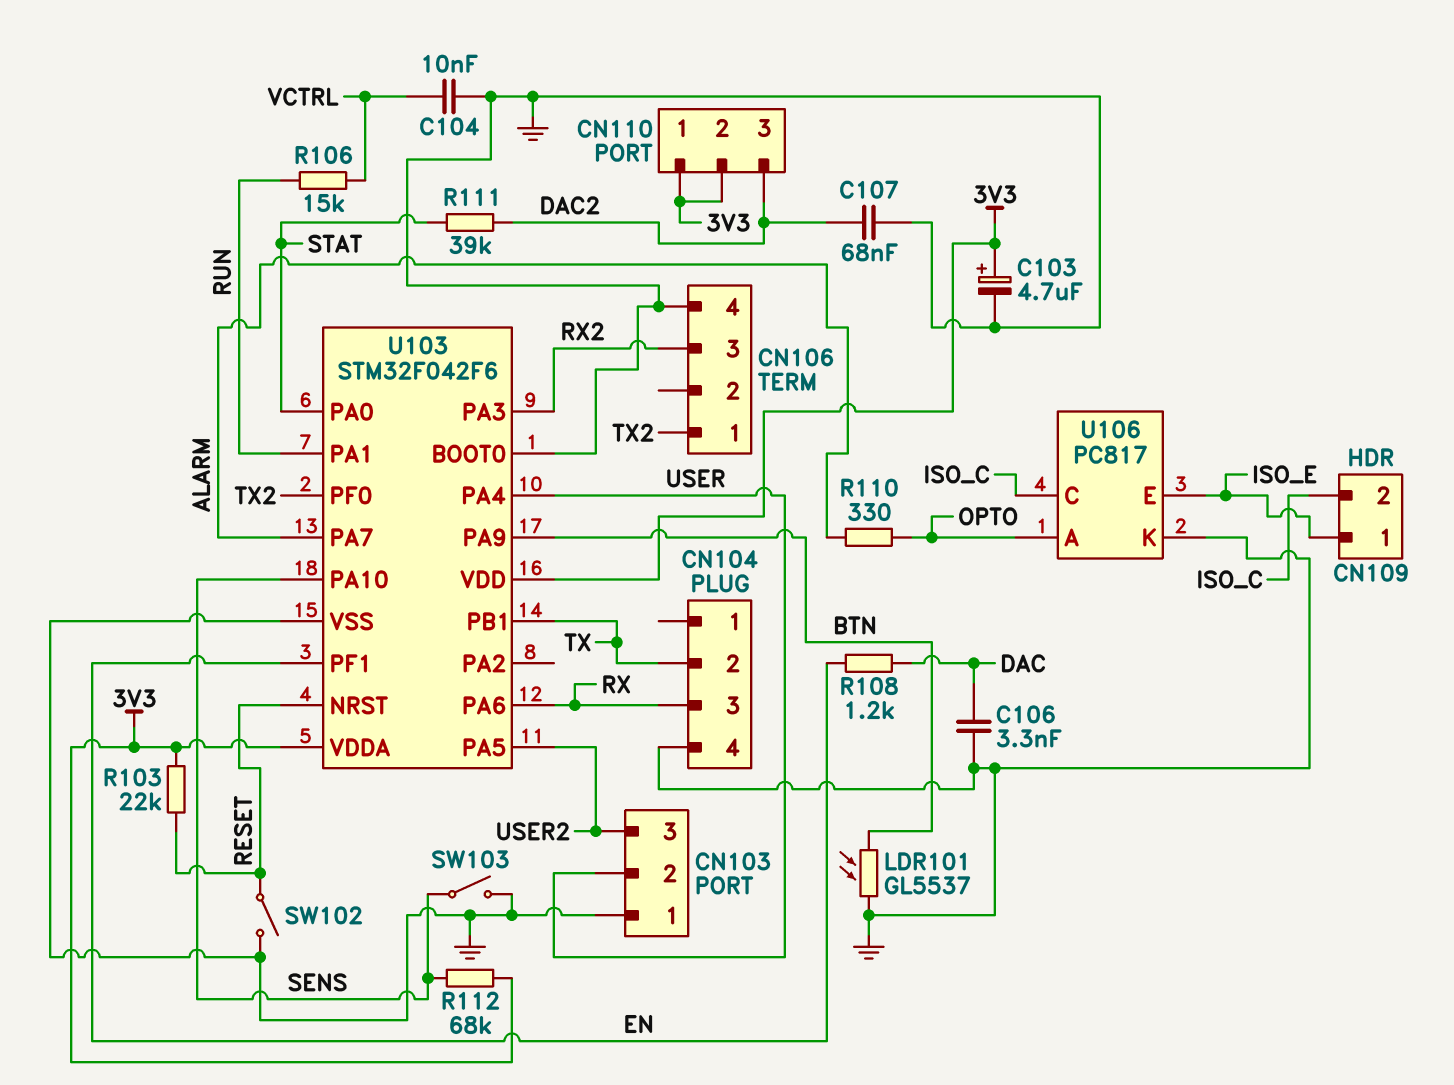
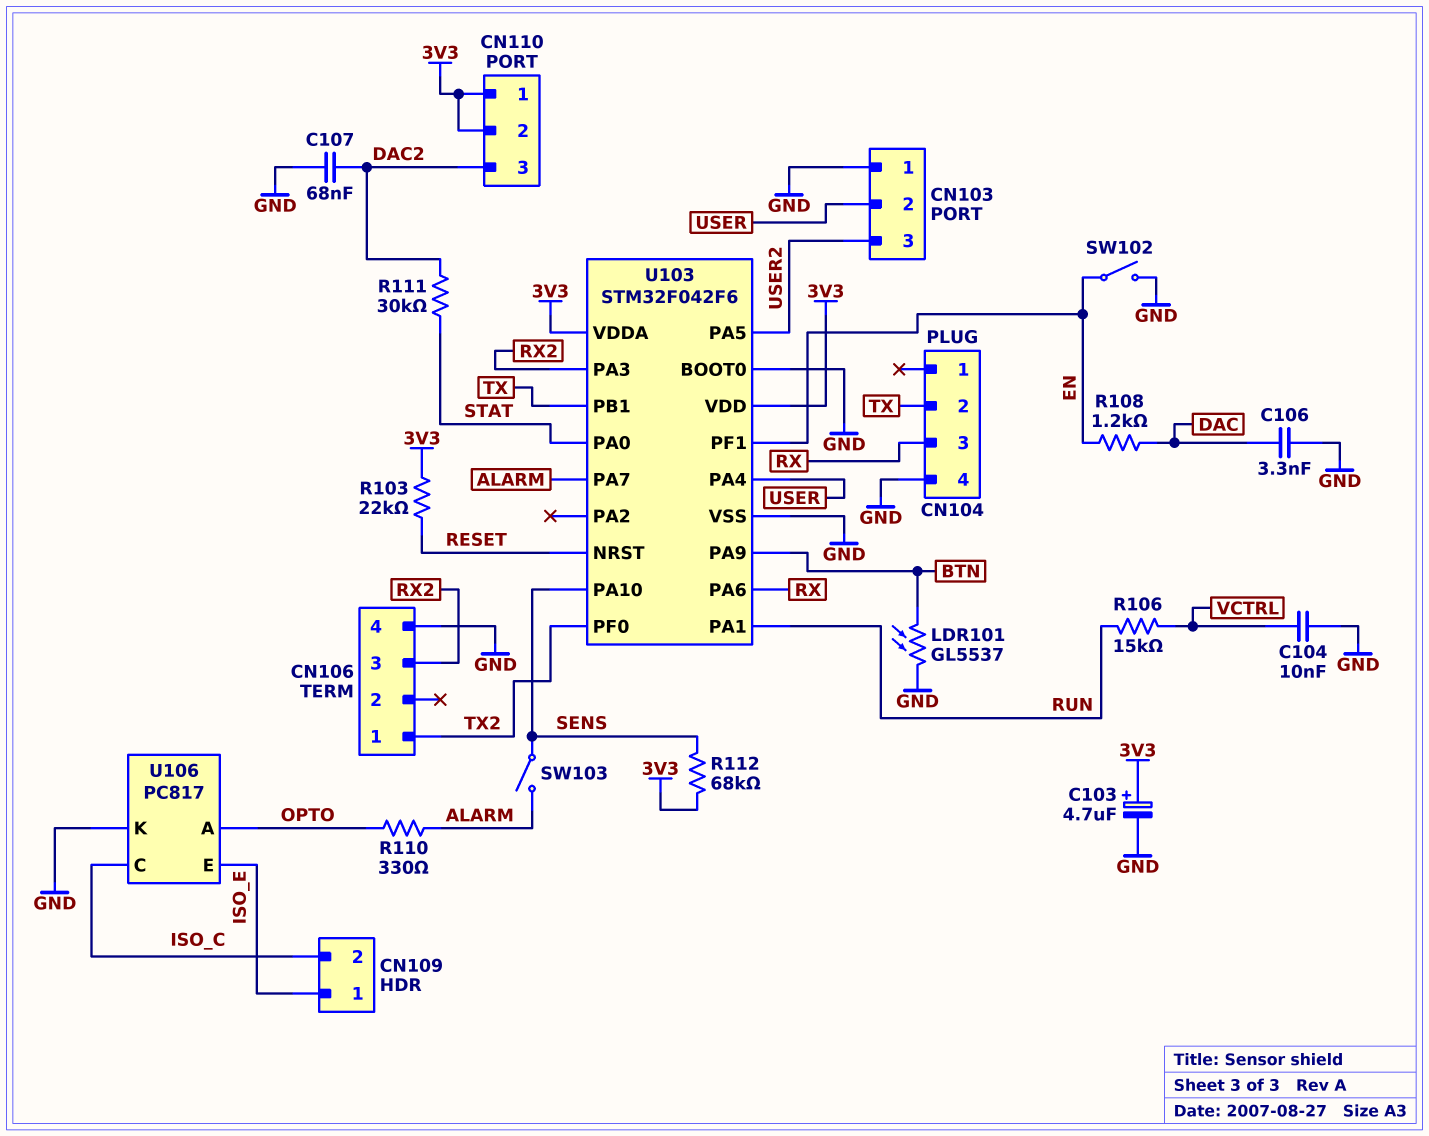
R111: 39k (DAC2, STAT) -> 30k (DAC2, STAT)
SW102: switch (GND, RESET) -> switch (EN, GND)
SW103: switch (GND, SENS) -> switch (ALARM, SENS)

